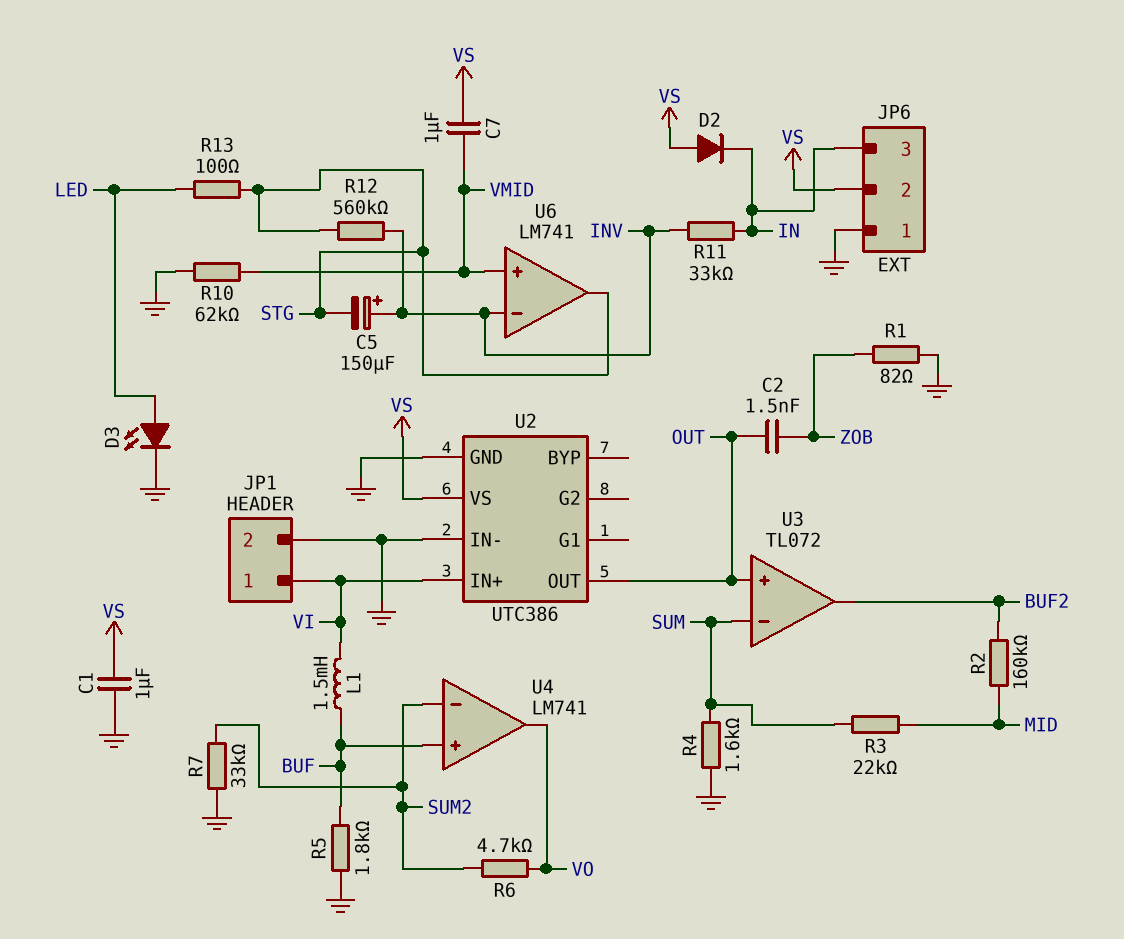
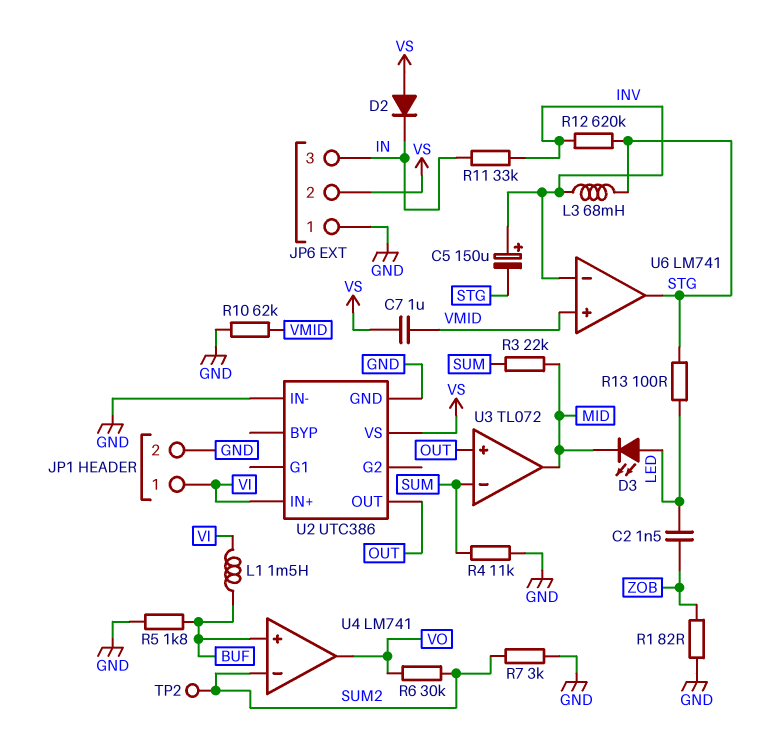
C1: 1uF (GND, VS) -> none
C2: 1.5nF (OUT, ZOB) -> 1.5nF (LED, ZOB)
D3: LED (A LED, K GND) -> LED (A LED, K MID)
L3: none -> 68mH (INV, STG)
R2: 160k (BUF2, MID) -> none
R4: 1.6k (GND, SUM) -> 11k (GND, SUM)
R6: 4.7k (SUM2, VO) -> 30k (SUM2, VO)
R7: 33k (GND, SUM2) -> 3k (GND, SUM2)
R12: 560k (INV, STG) -> 620k (INV, STG)
TP2: none -> test point (SUM2)
U3 pin out: BUF2 -> MID

